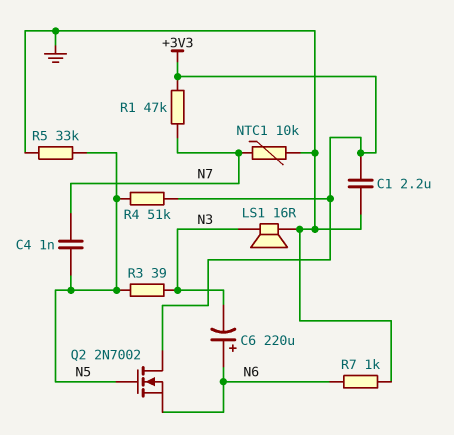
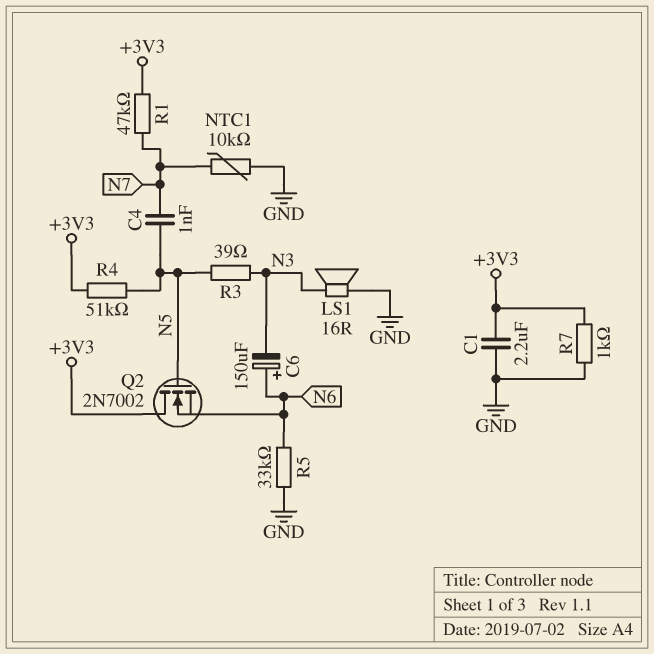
C6: 220uF (plus N6, minus N3) -> 150uF (plus N6, minus N3)
R5: 33k (GND, N5) -> 33k (GND, N6)
R7: 1k (GND, N6) -> 1k (+3V3, GND)

